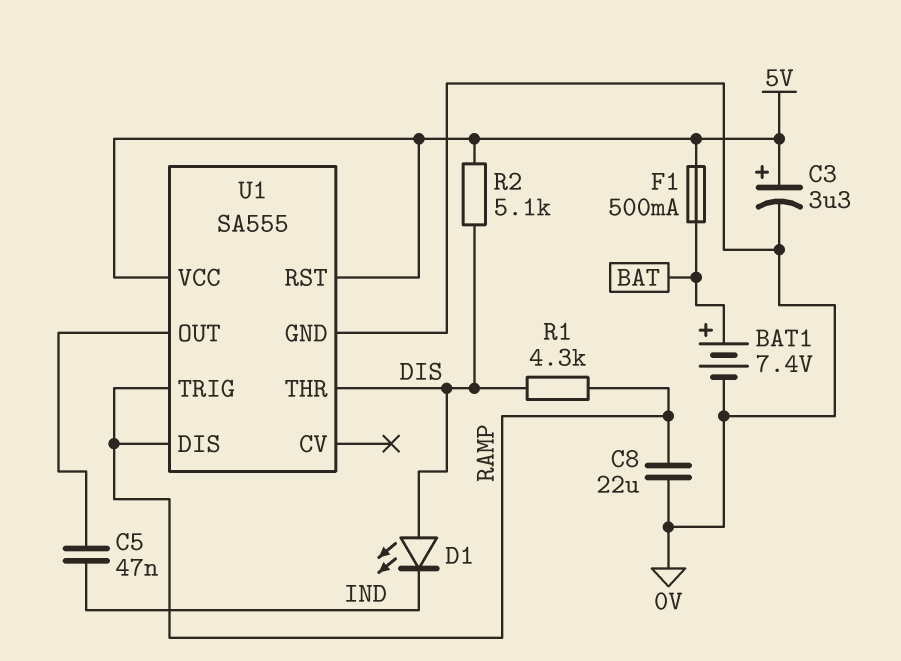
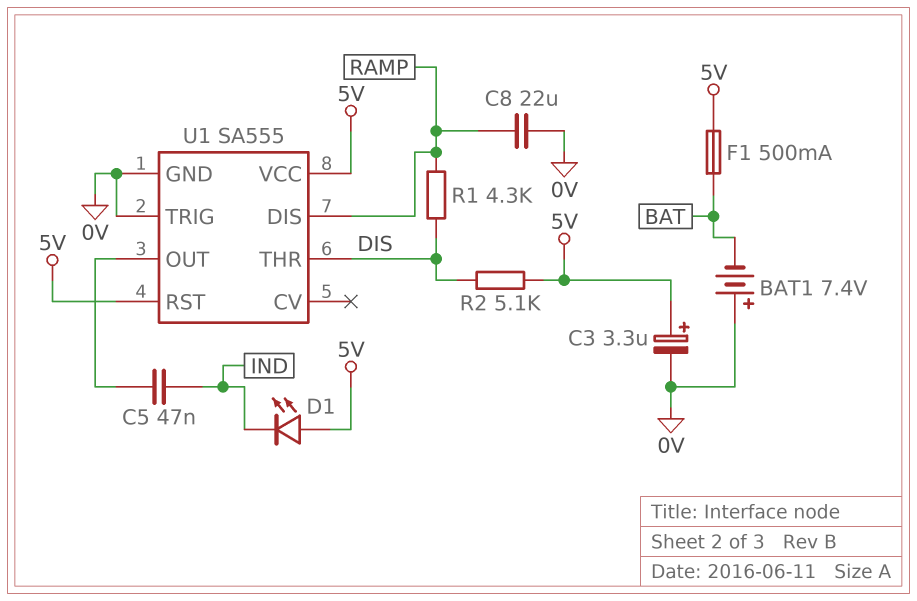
BAT1: 7.4V (plus BAT, minus 0V) -> 7.4V (plus 0V, minus BAT)
D1: LED (A DIS, K IND) -> LED (A 5V, K IND)
U1 pin TRIG: RAMP -> 0V

